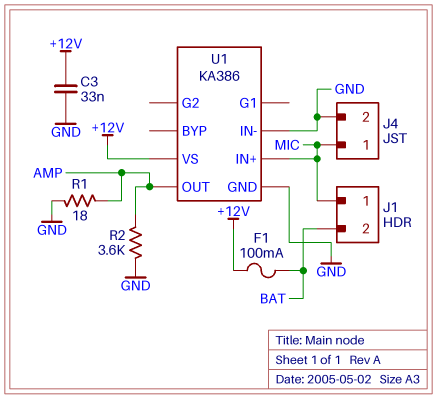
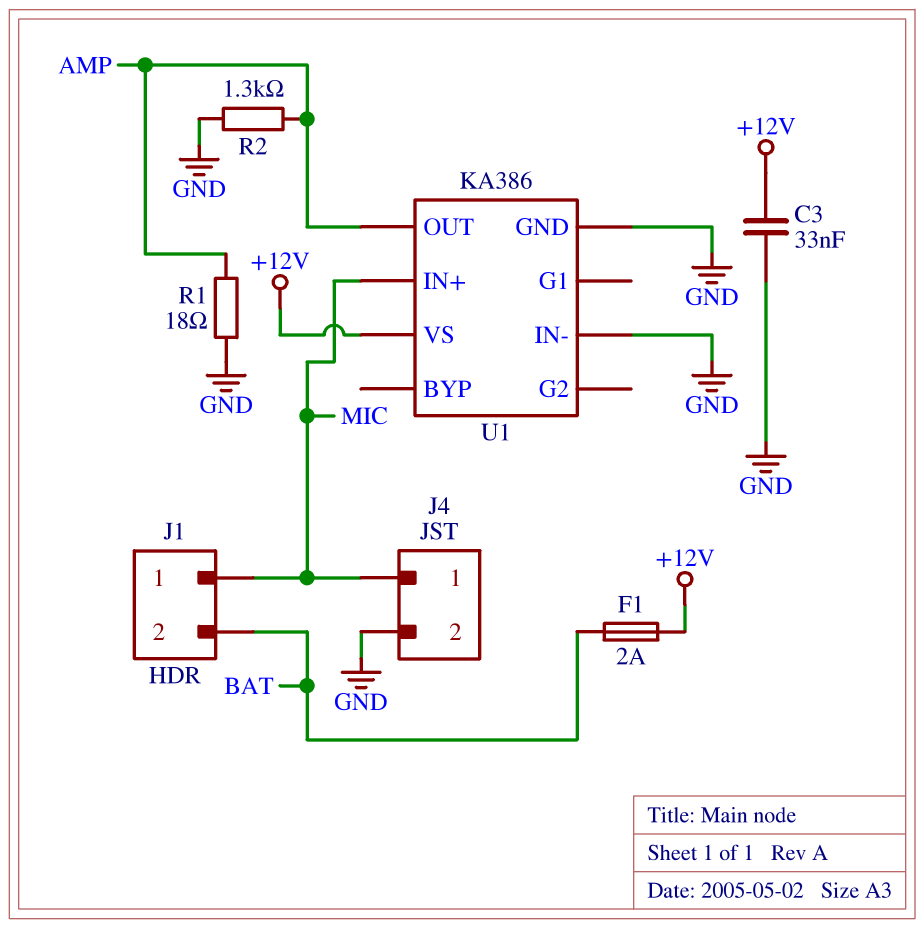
F1: 100mA (+12V, BAT) -> 2A (+12V, BAT)
R2: 3.6k (AMP, GND) -> 1.3k (AMP, GND)

